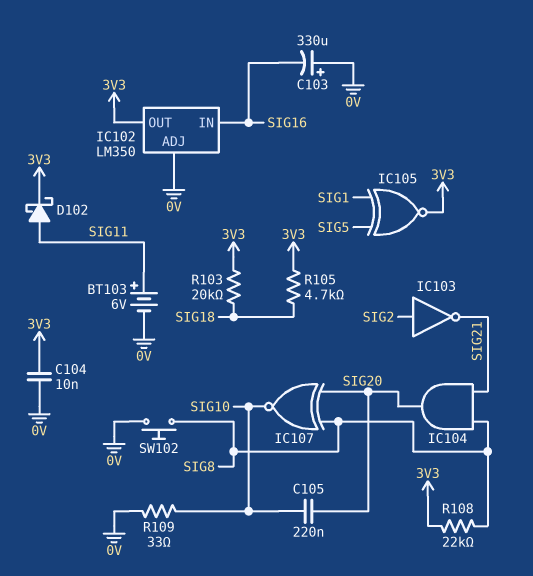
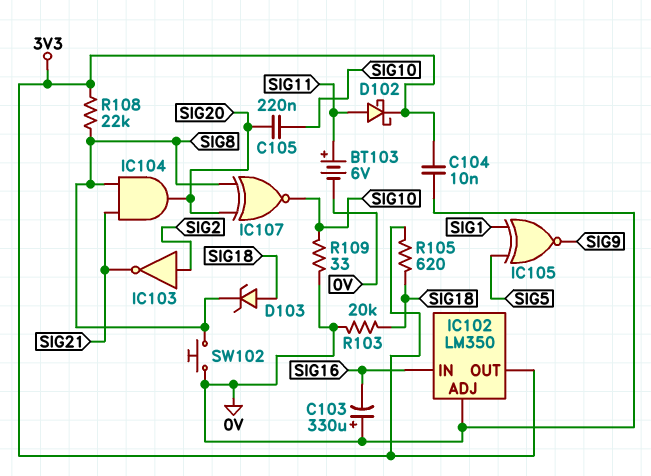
D103: none -> zener (A SIG18, K SIG8)
IC105: XNOR (in SIG1, in SIG5, out 3V3) -> XNOR (in SIG1, in SIG5, out SIG9)
R103: 20k (3V3, SIG18) -> 20k (0V, SIG18)
R105: 4.7k (3V3, SIG18) -> 620 (3V3, SIG18)

